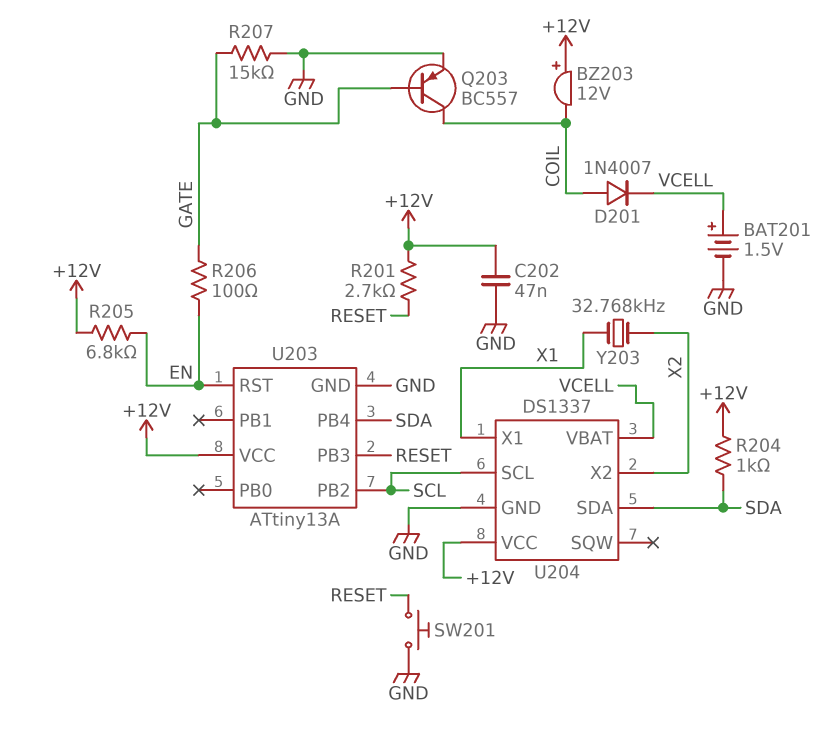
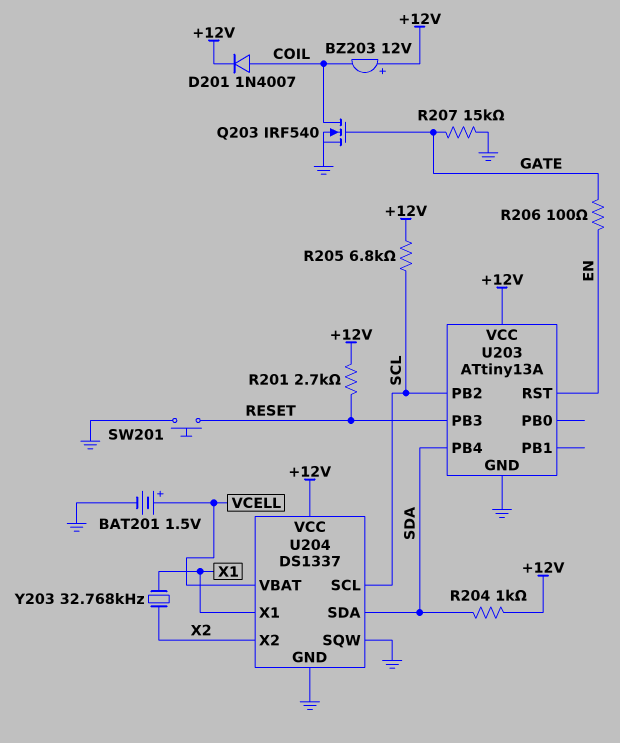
C202: 47nF (+12V, GND) -> none
D201: diode 1N4007 (A COIL, K VCELL) -> diode 1N4007 (A COIL, K +12V)
Q203: PNP BC557 (B GATE, C COIL, E GND) -> NMOS IRF540 (G GATE, D COIL, S GND)
R205: 6.8k (+12V, EN) -> 6.8k (+12V, SCL)
U204 pin SQW: none -> GND

